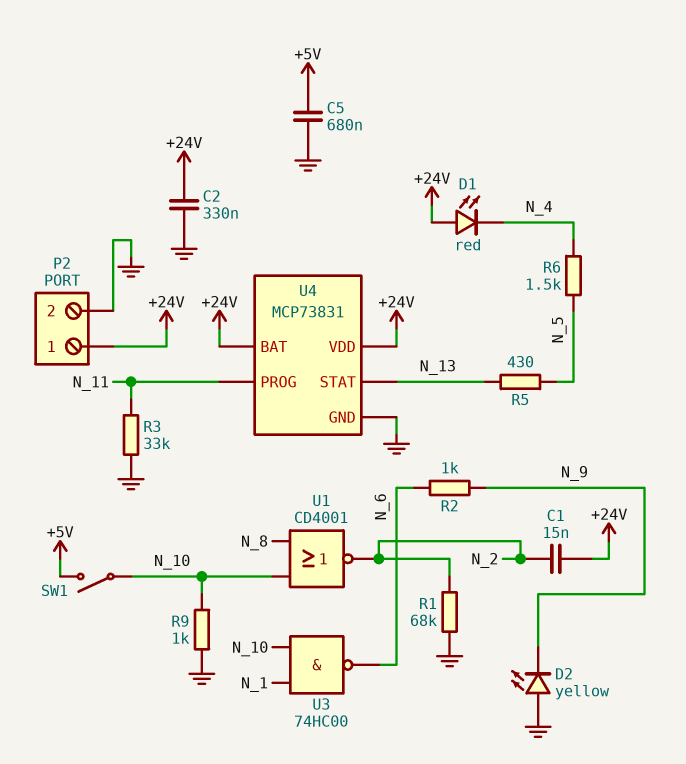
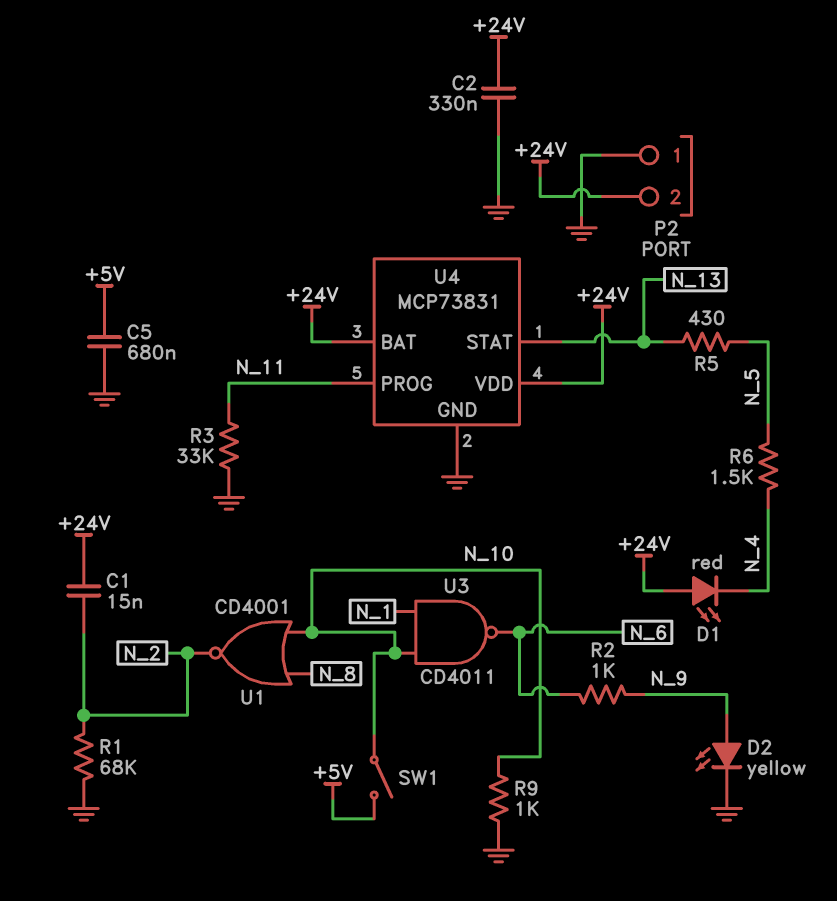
D2: LED yellow (A GND, K N_9) -> LED yellow (A N_9, K GND)
P2 pin 1: +24V -> GND
P2 pin 2: GND -> +24V
U3: NAND 74HC00 (in N_1, in N_10, out N_6) -> NAND CD4011 (in N_1, in N_10, out N_6)

